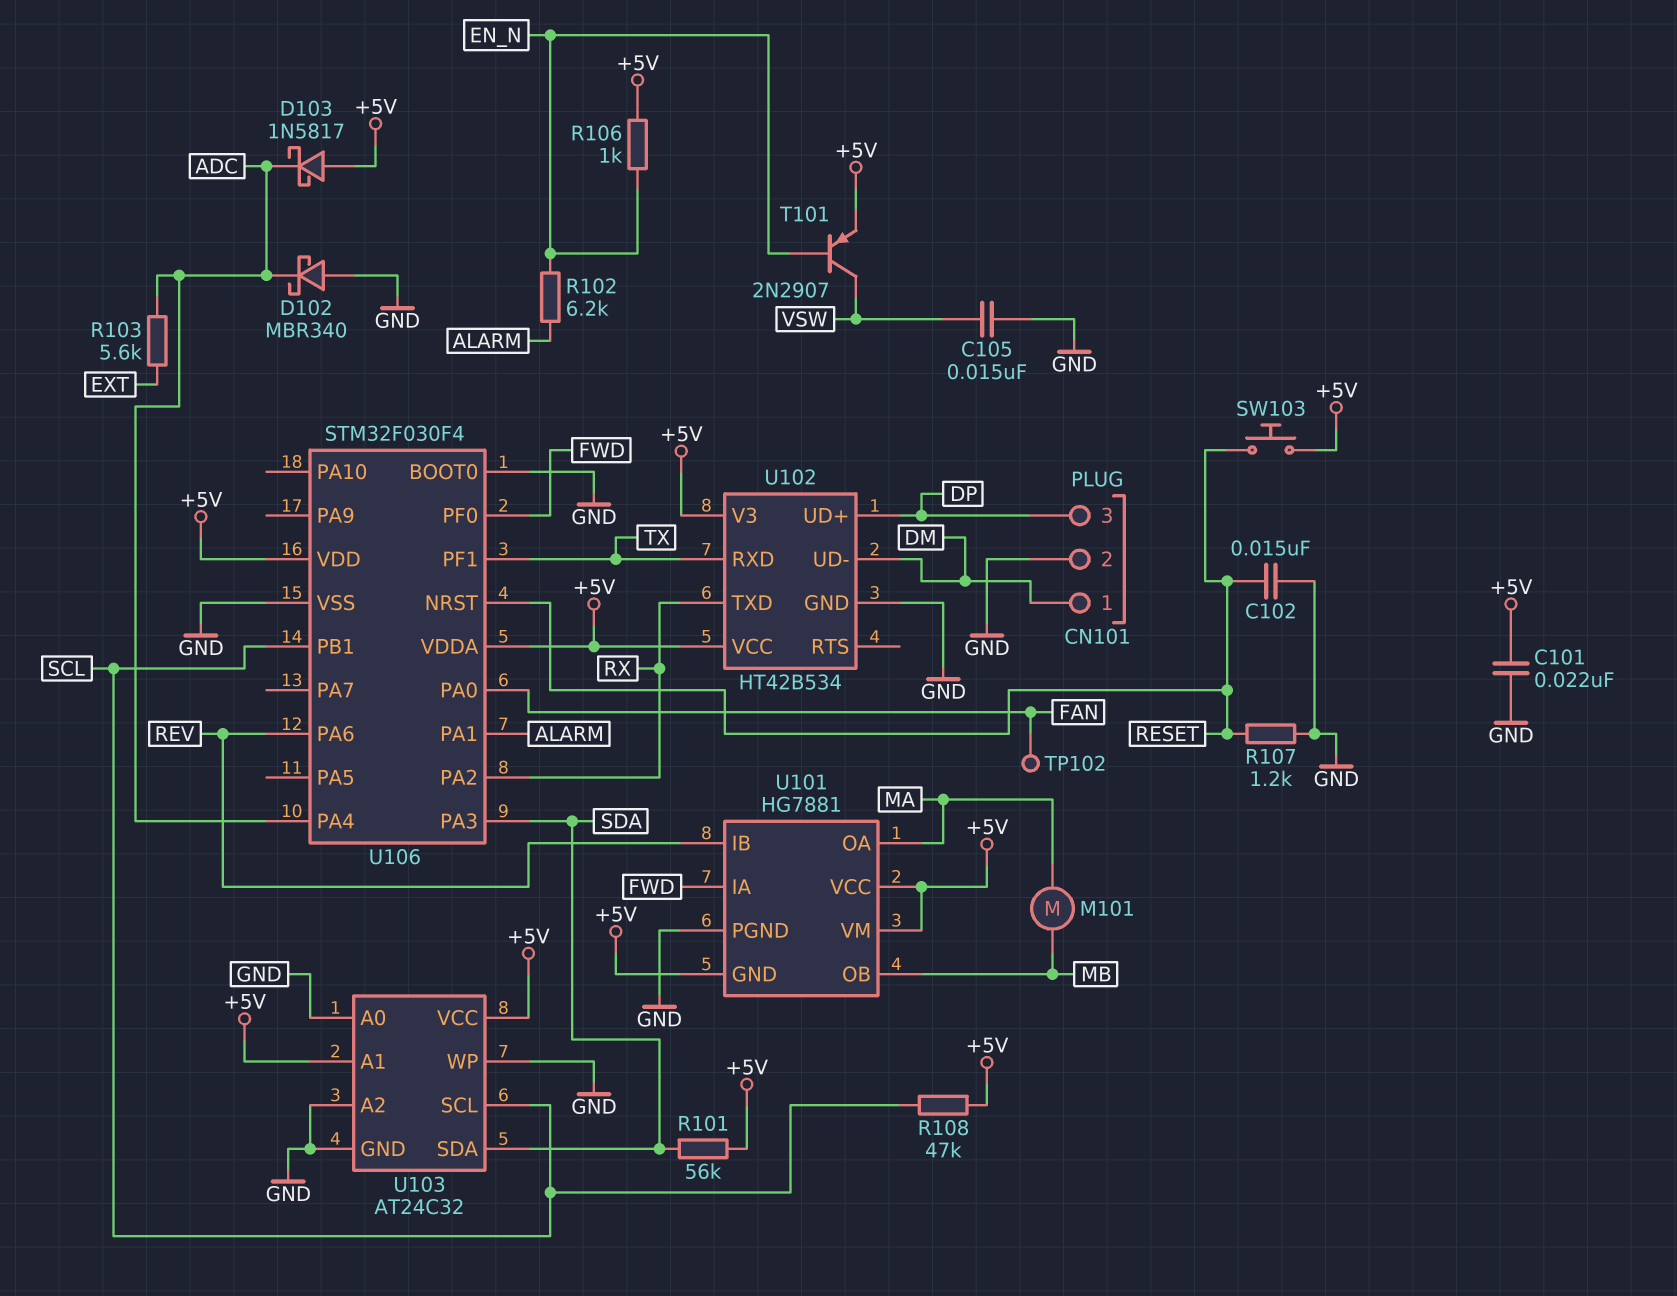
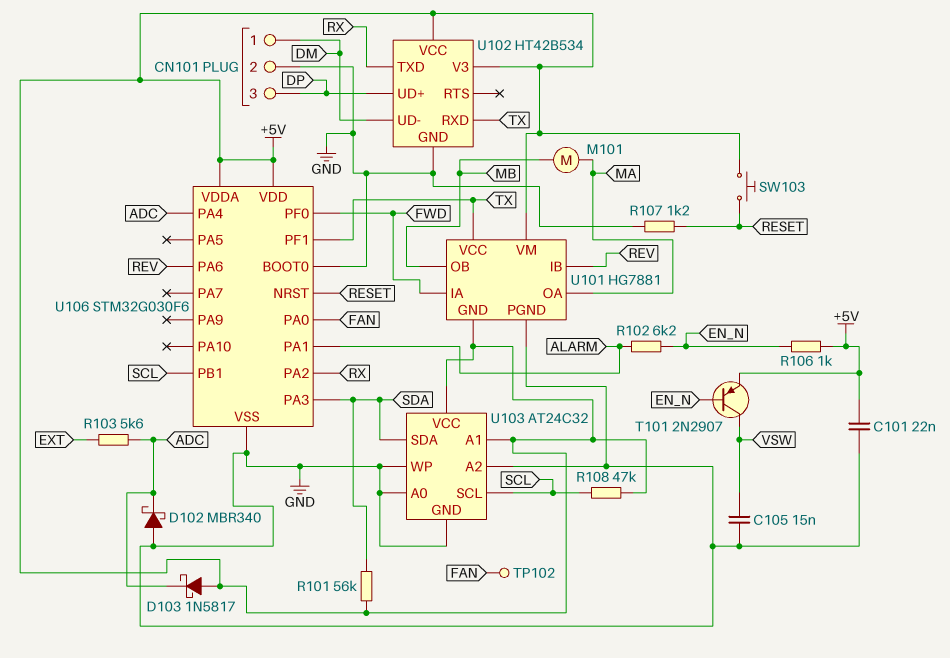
C102: 15nF (GND, RESET) -> none
U101 pin VCC: +5V -> TX
U106: STM32F030F4 -> STM32G030F6

